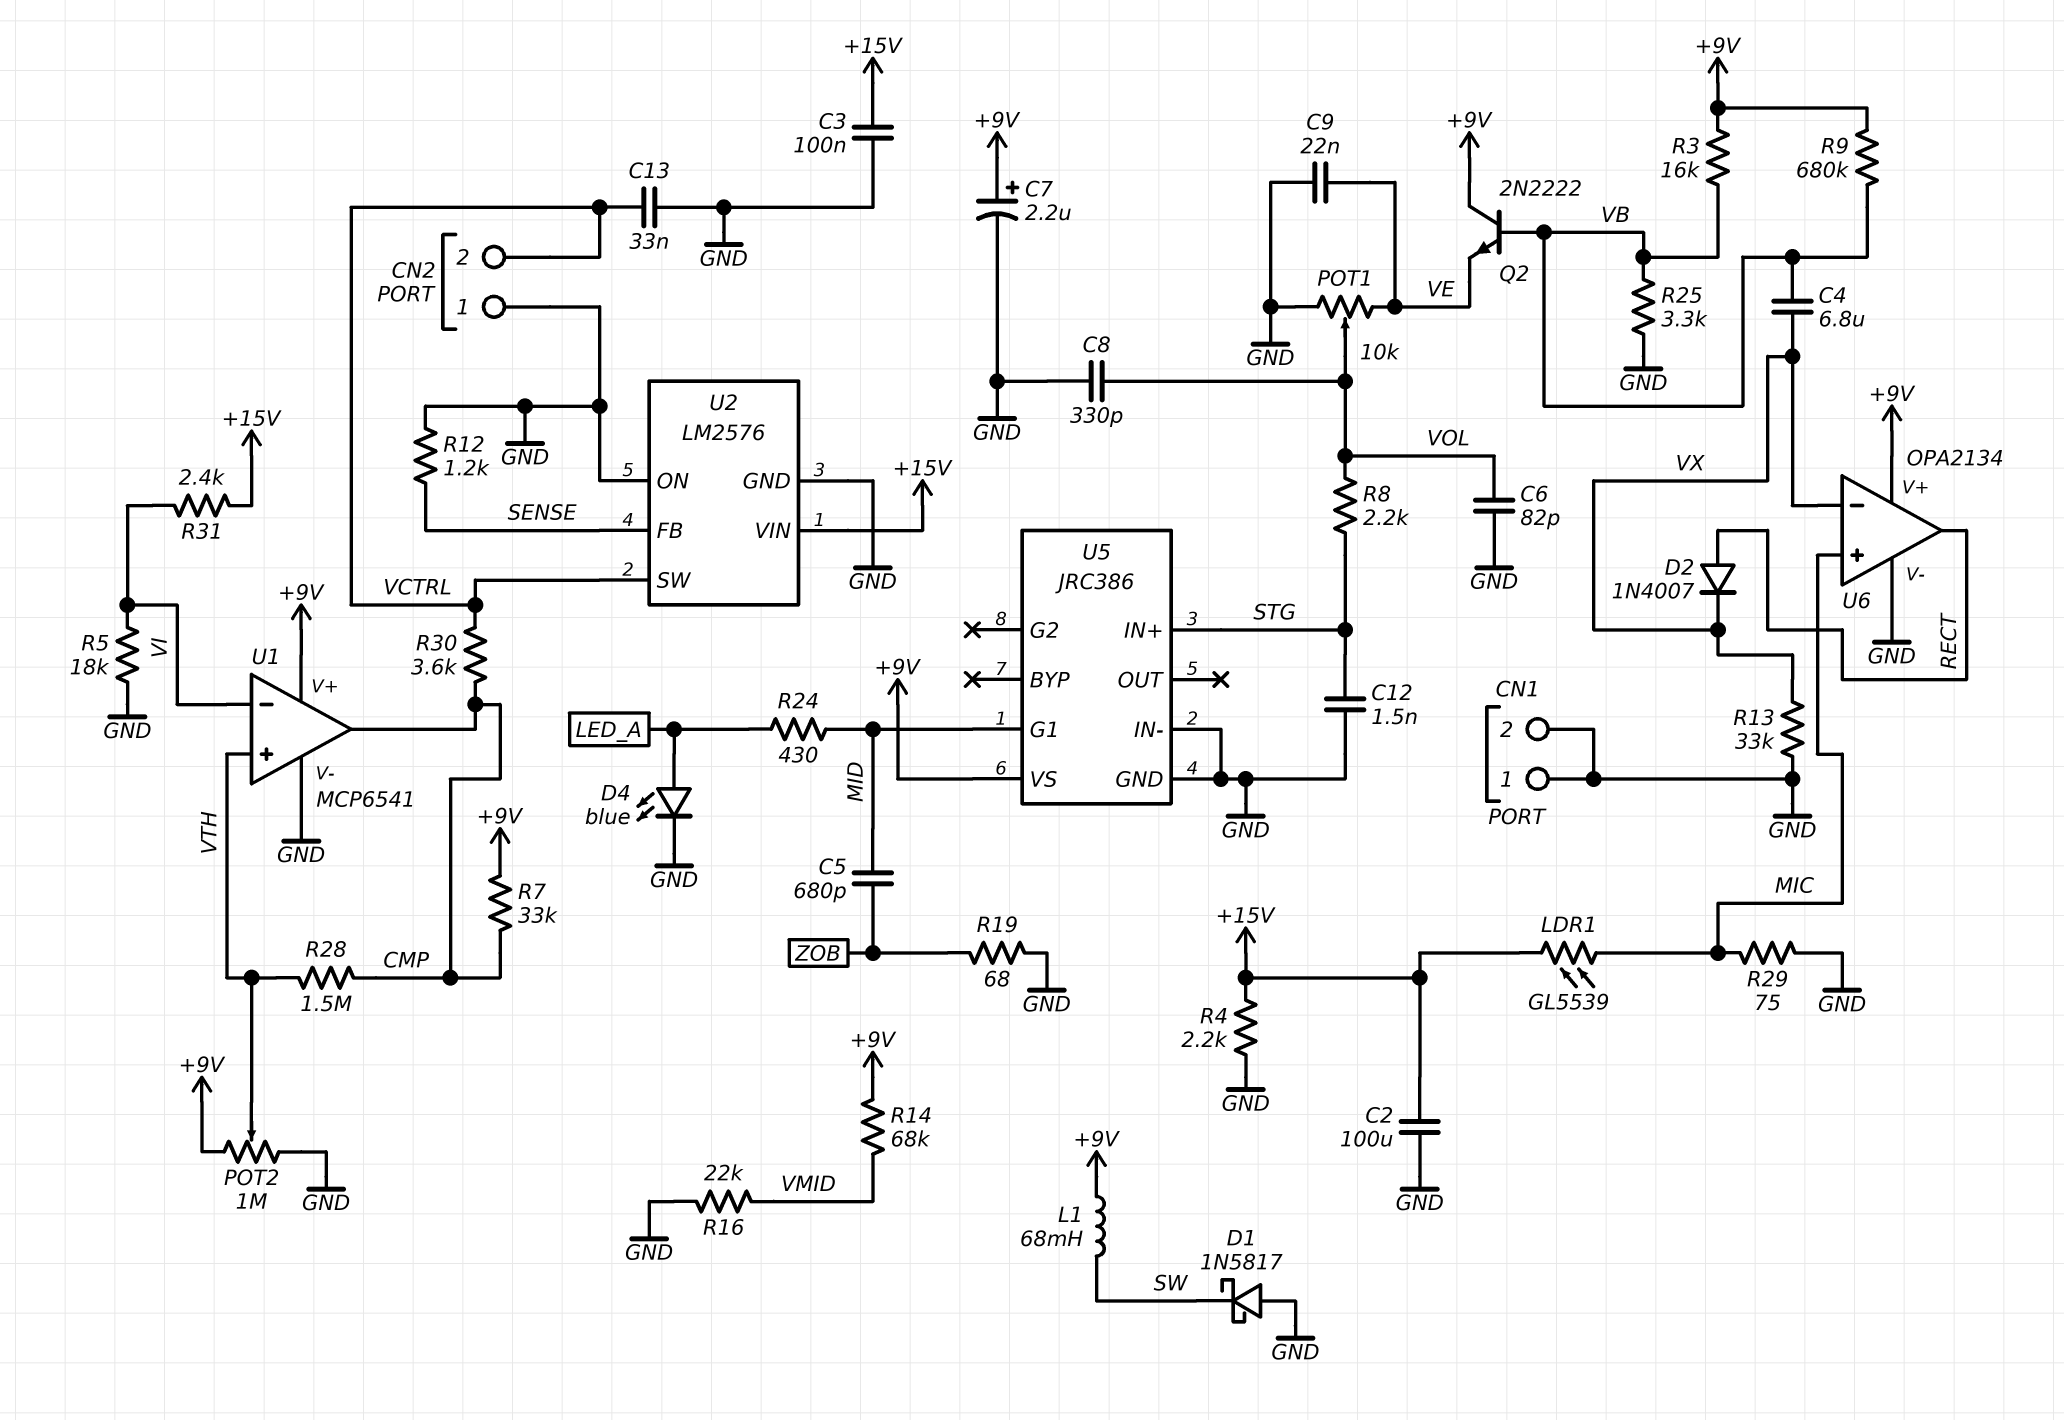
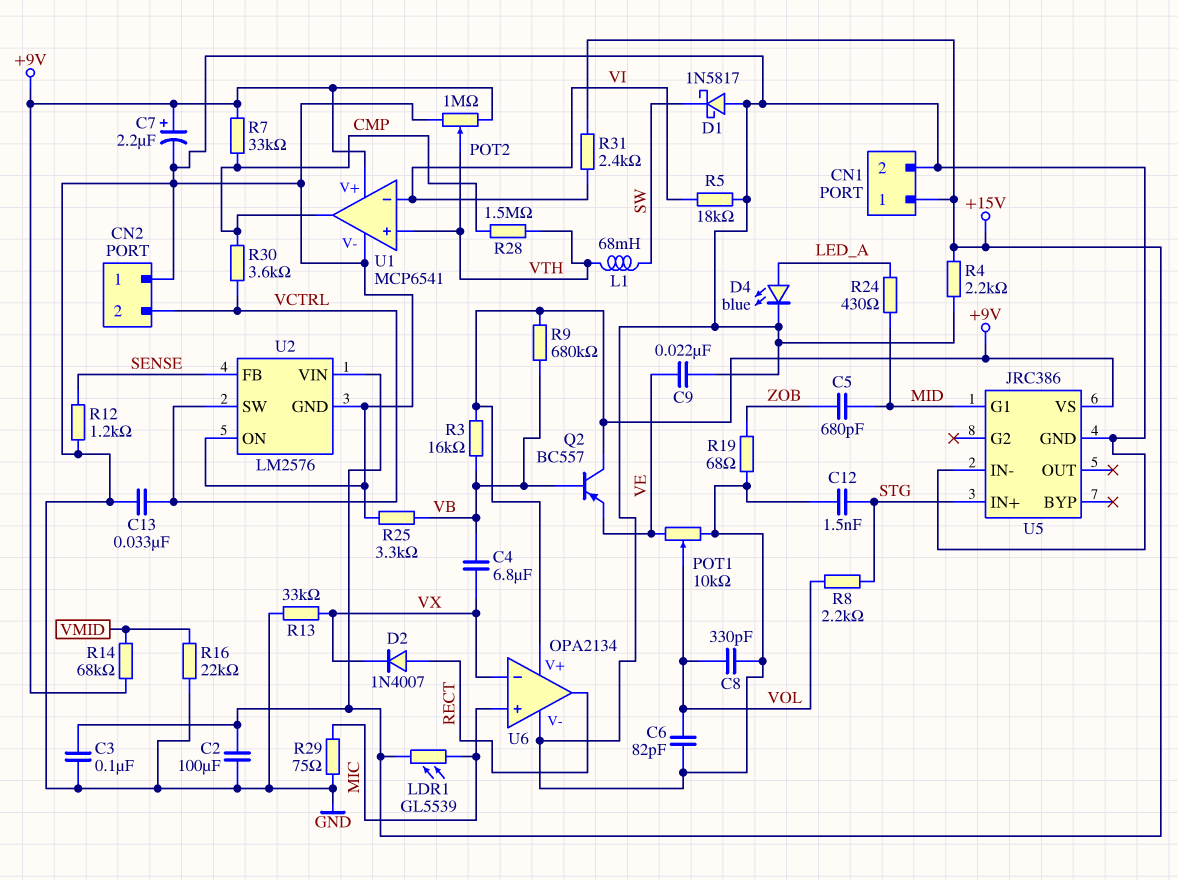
CN1 pin 1: GND -> +15V
L1: 68mH (+9V, SW) -> 68mH (SW, VTH)
Q2: NPN 2N2222 (B VB, C +9V, E VE) -> PNP BC557 (B VB, C +9V, E VE)

